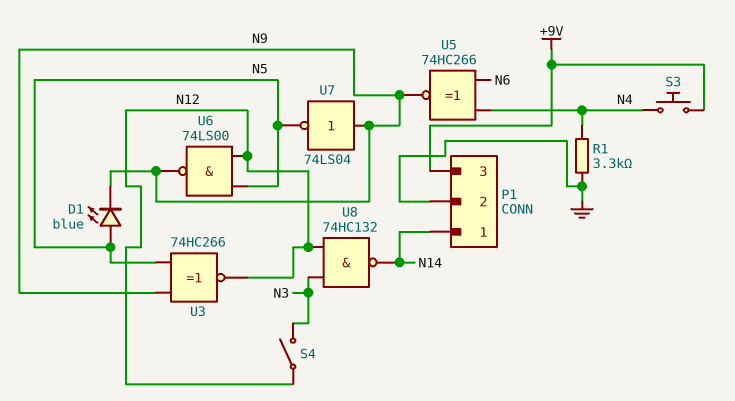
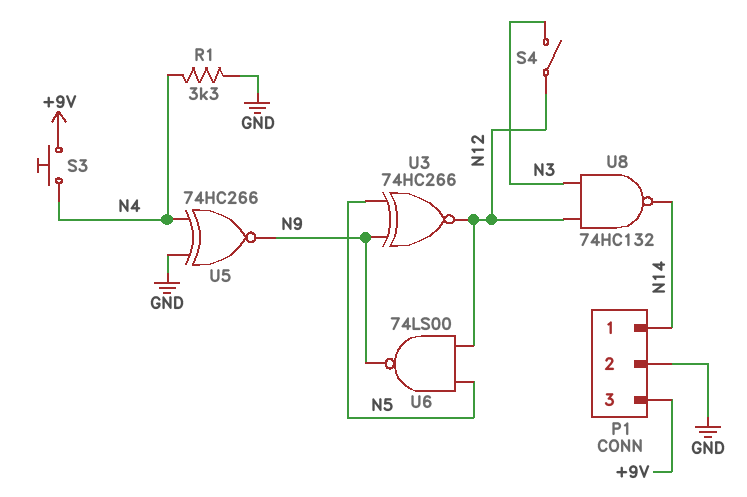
D1: LED blue (A N5, K N9) -> none
U5: XNOR 74HC266 (in N4, in N6, out N9) -> XNOR 74HC266 (in GND, in N4, out N9)
U7: NOT 74LS04 (in N9, out N5) -> none

